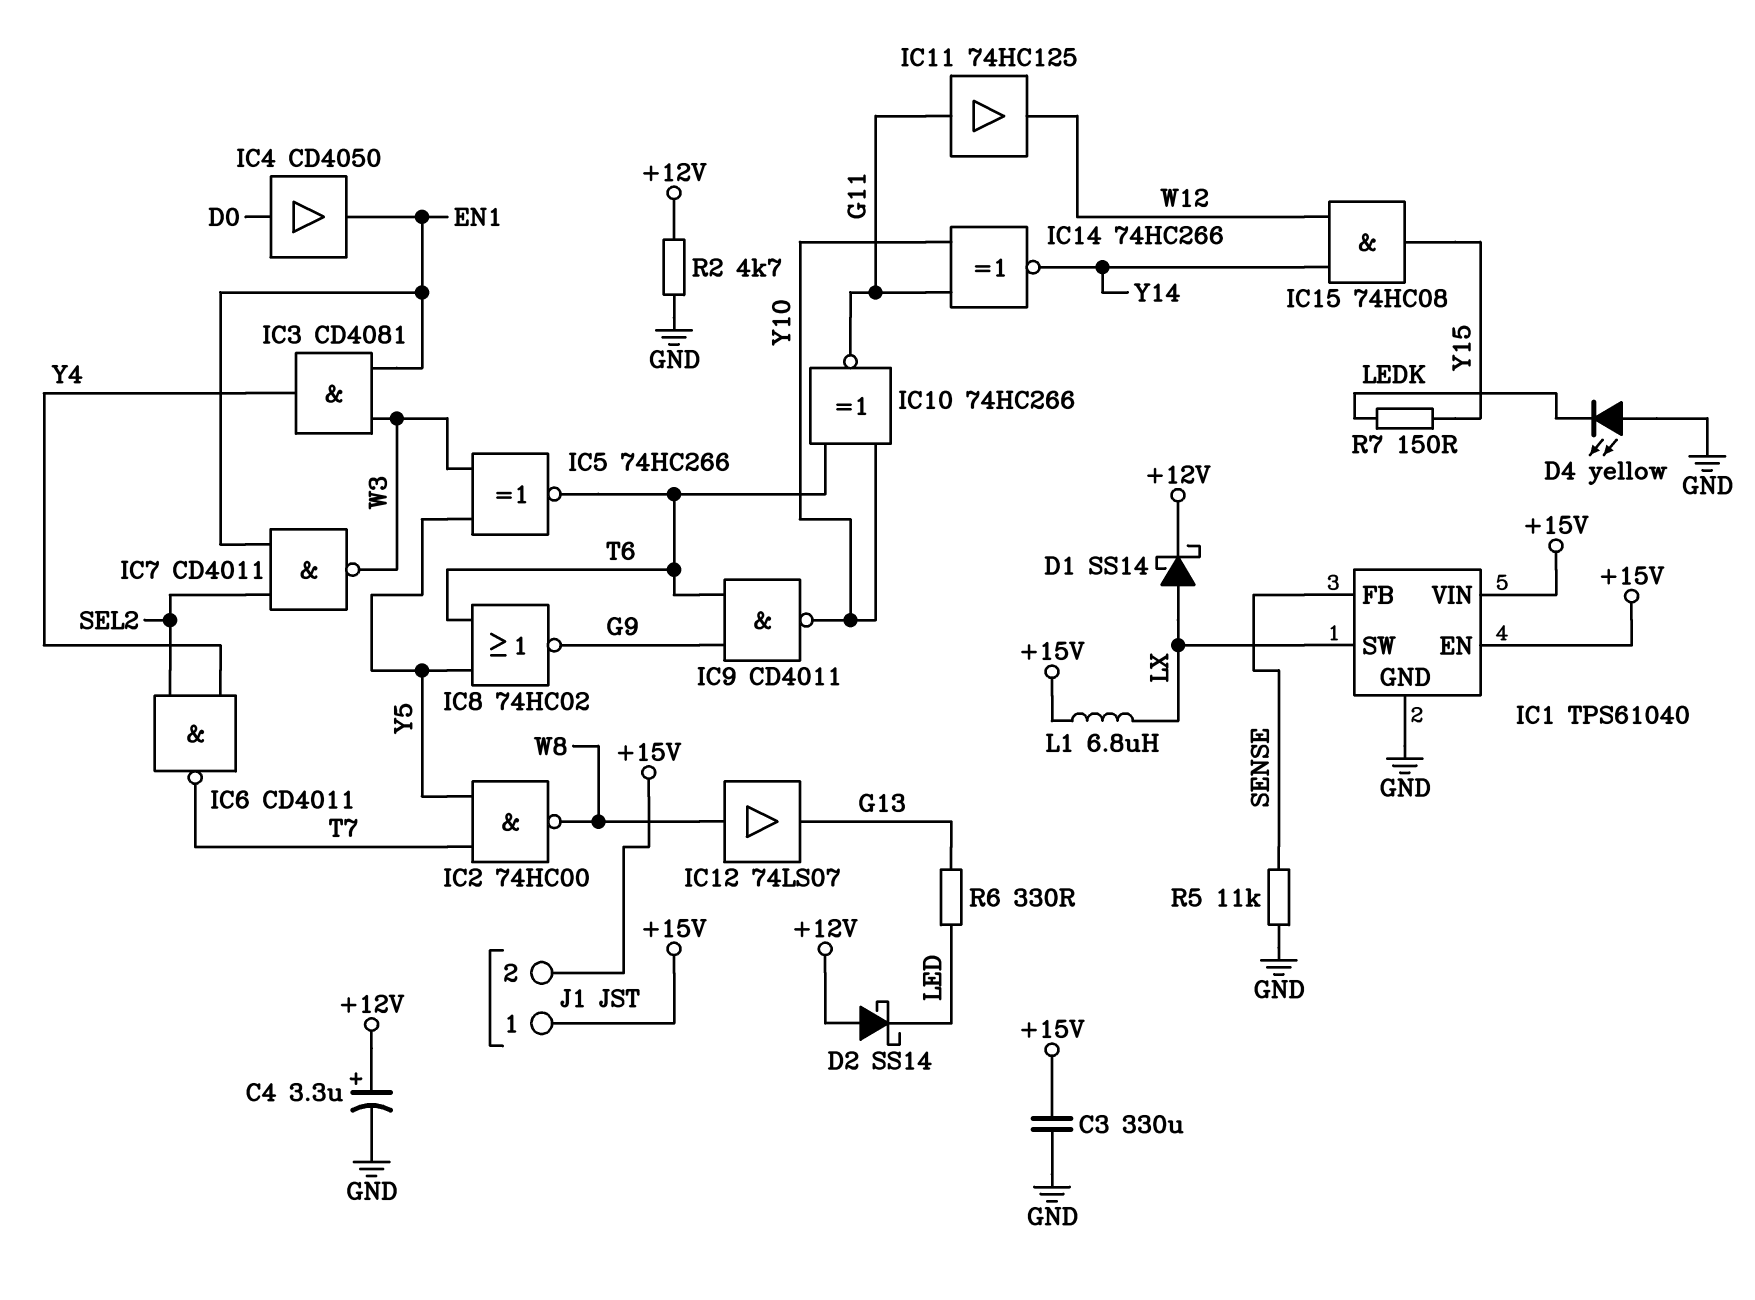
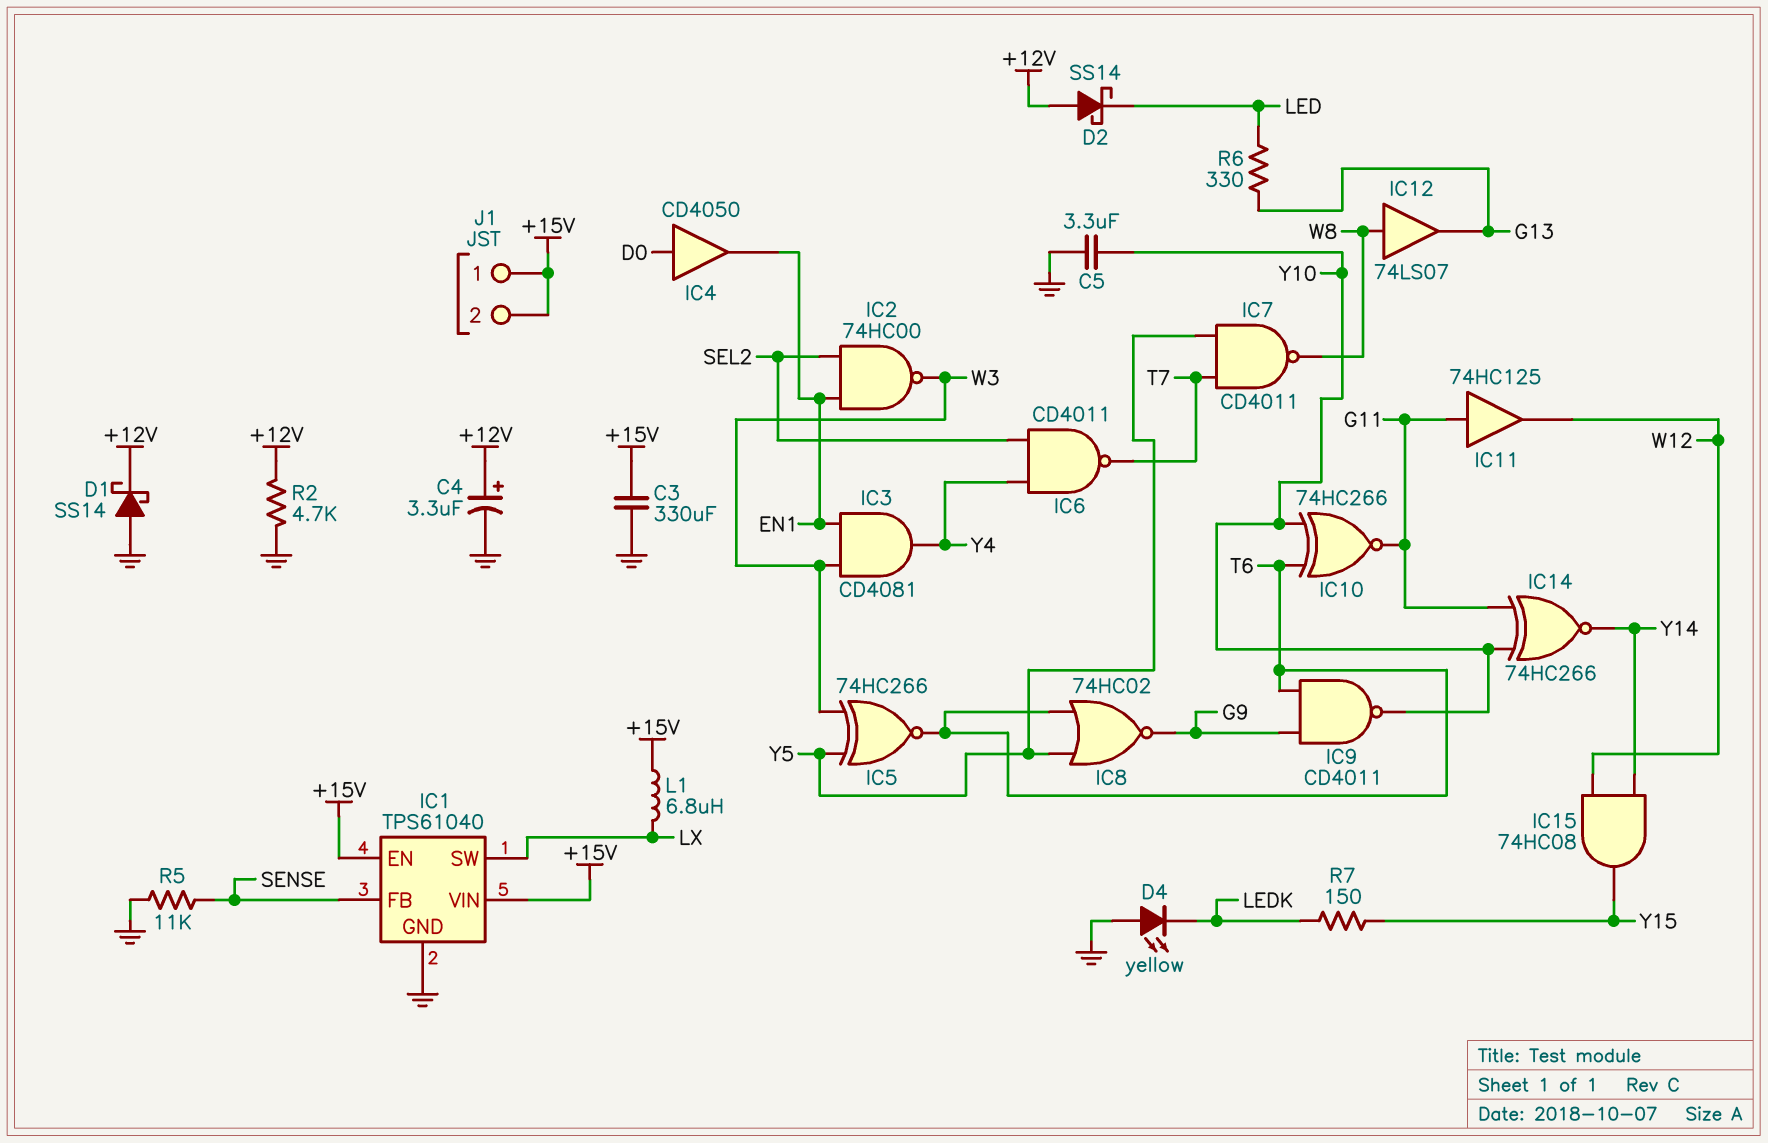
C5: none -> 3.3uF (GND, Y10)
D1: schottky SS14 (A LX, K +12V) -> schottky SS14 (A GND, K +12V)
IC2: NAND 74HC00 (in T7, in Y5, out W8) -> NAND 74HC00 (in EN1, in SEL2, out W3)
IC7: NAND CD4011 (in EN1, in SEL2, out W3) -> NAND CD4011 (in T7, in Y5, out W8)

